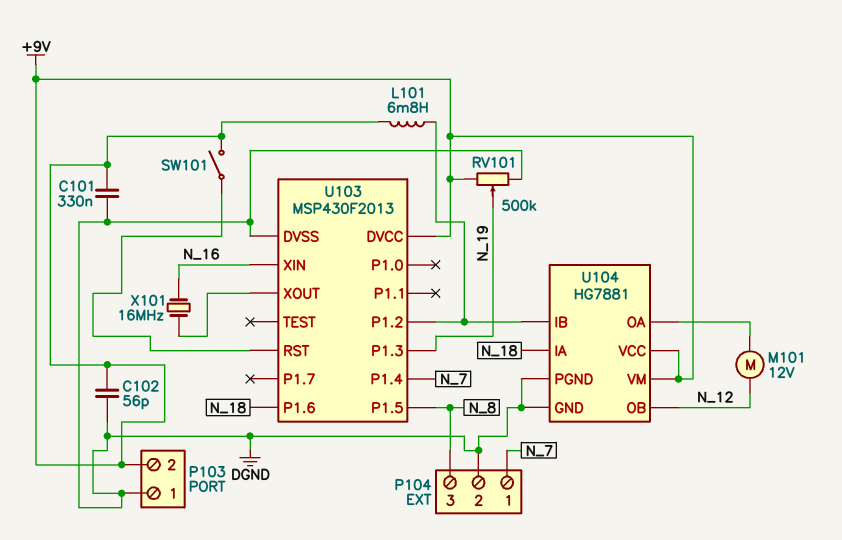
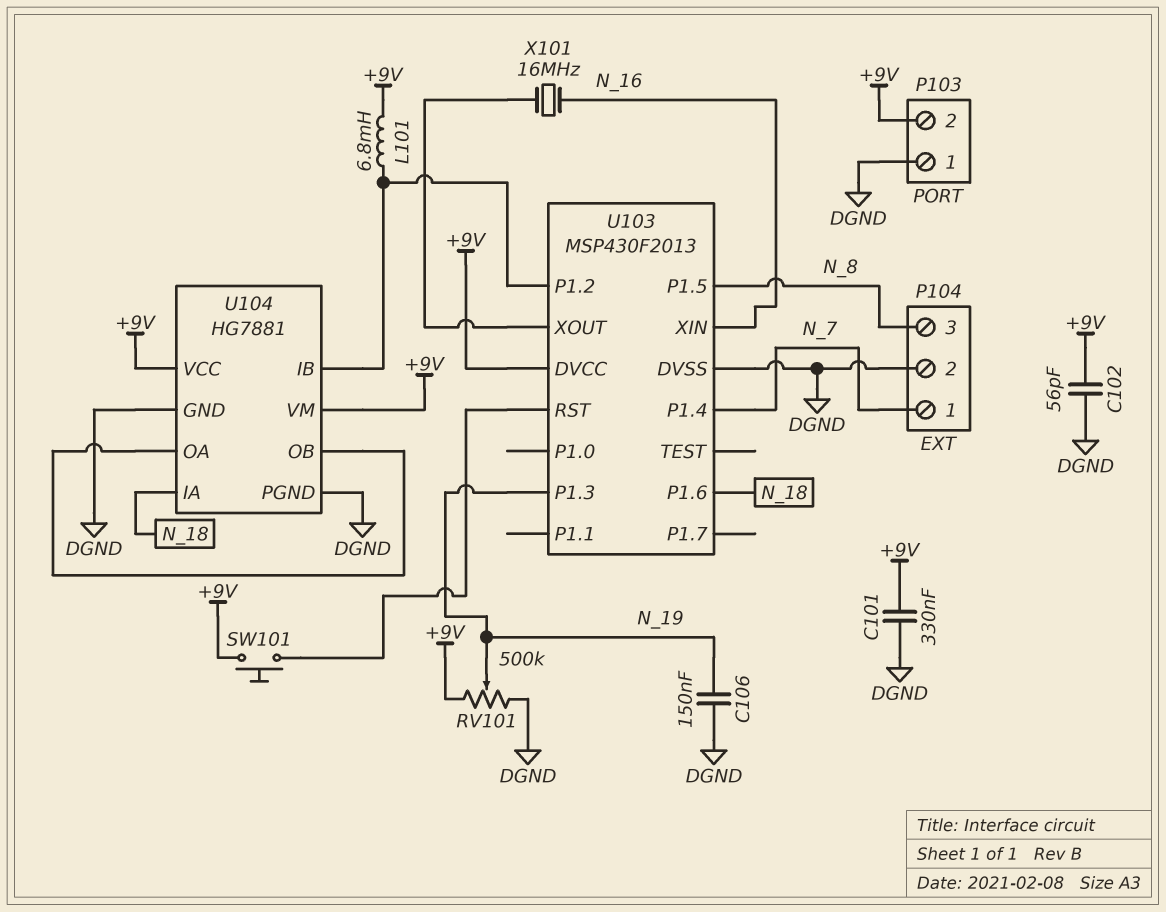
C106: none -> 150nF (DGND, N_19)
M101: motor 12V (N_12, U104/OA) -> none
SW101: switch (+9V, U103/RST) -> button (+9V, U103/RST)
U104 pin OB: N_12 -> U104/OA

